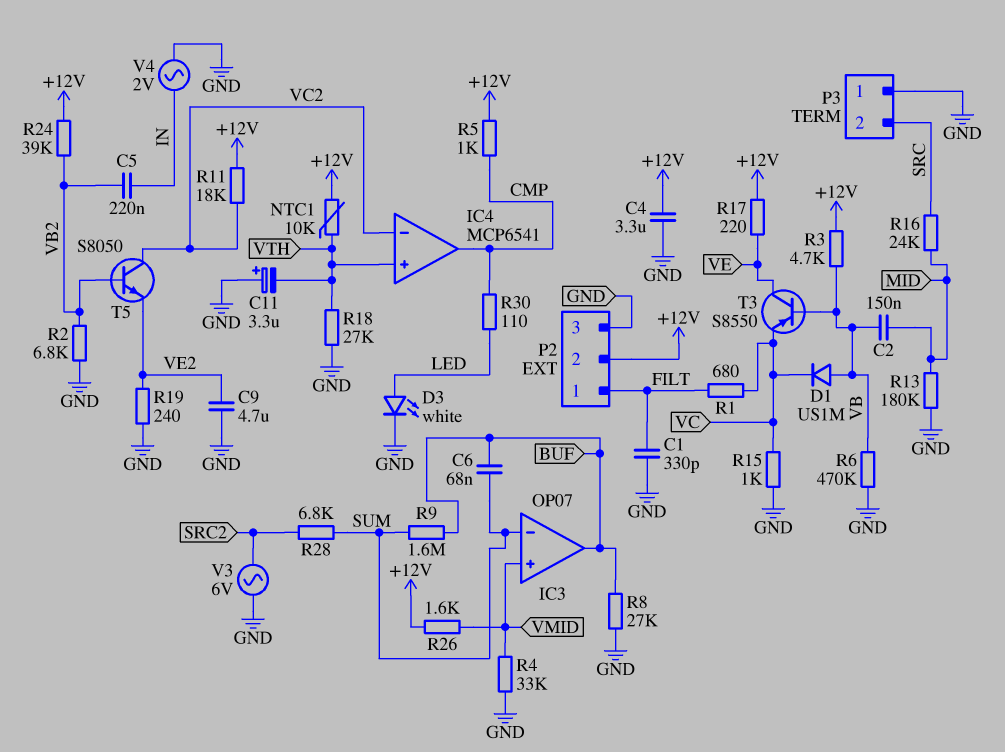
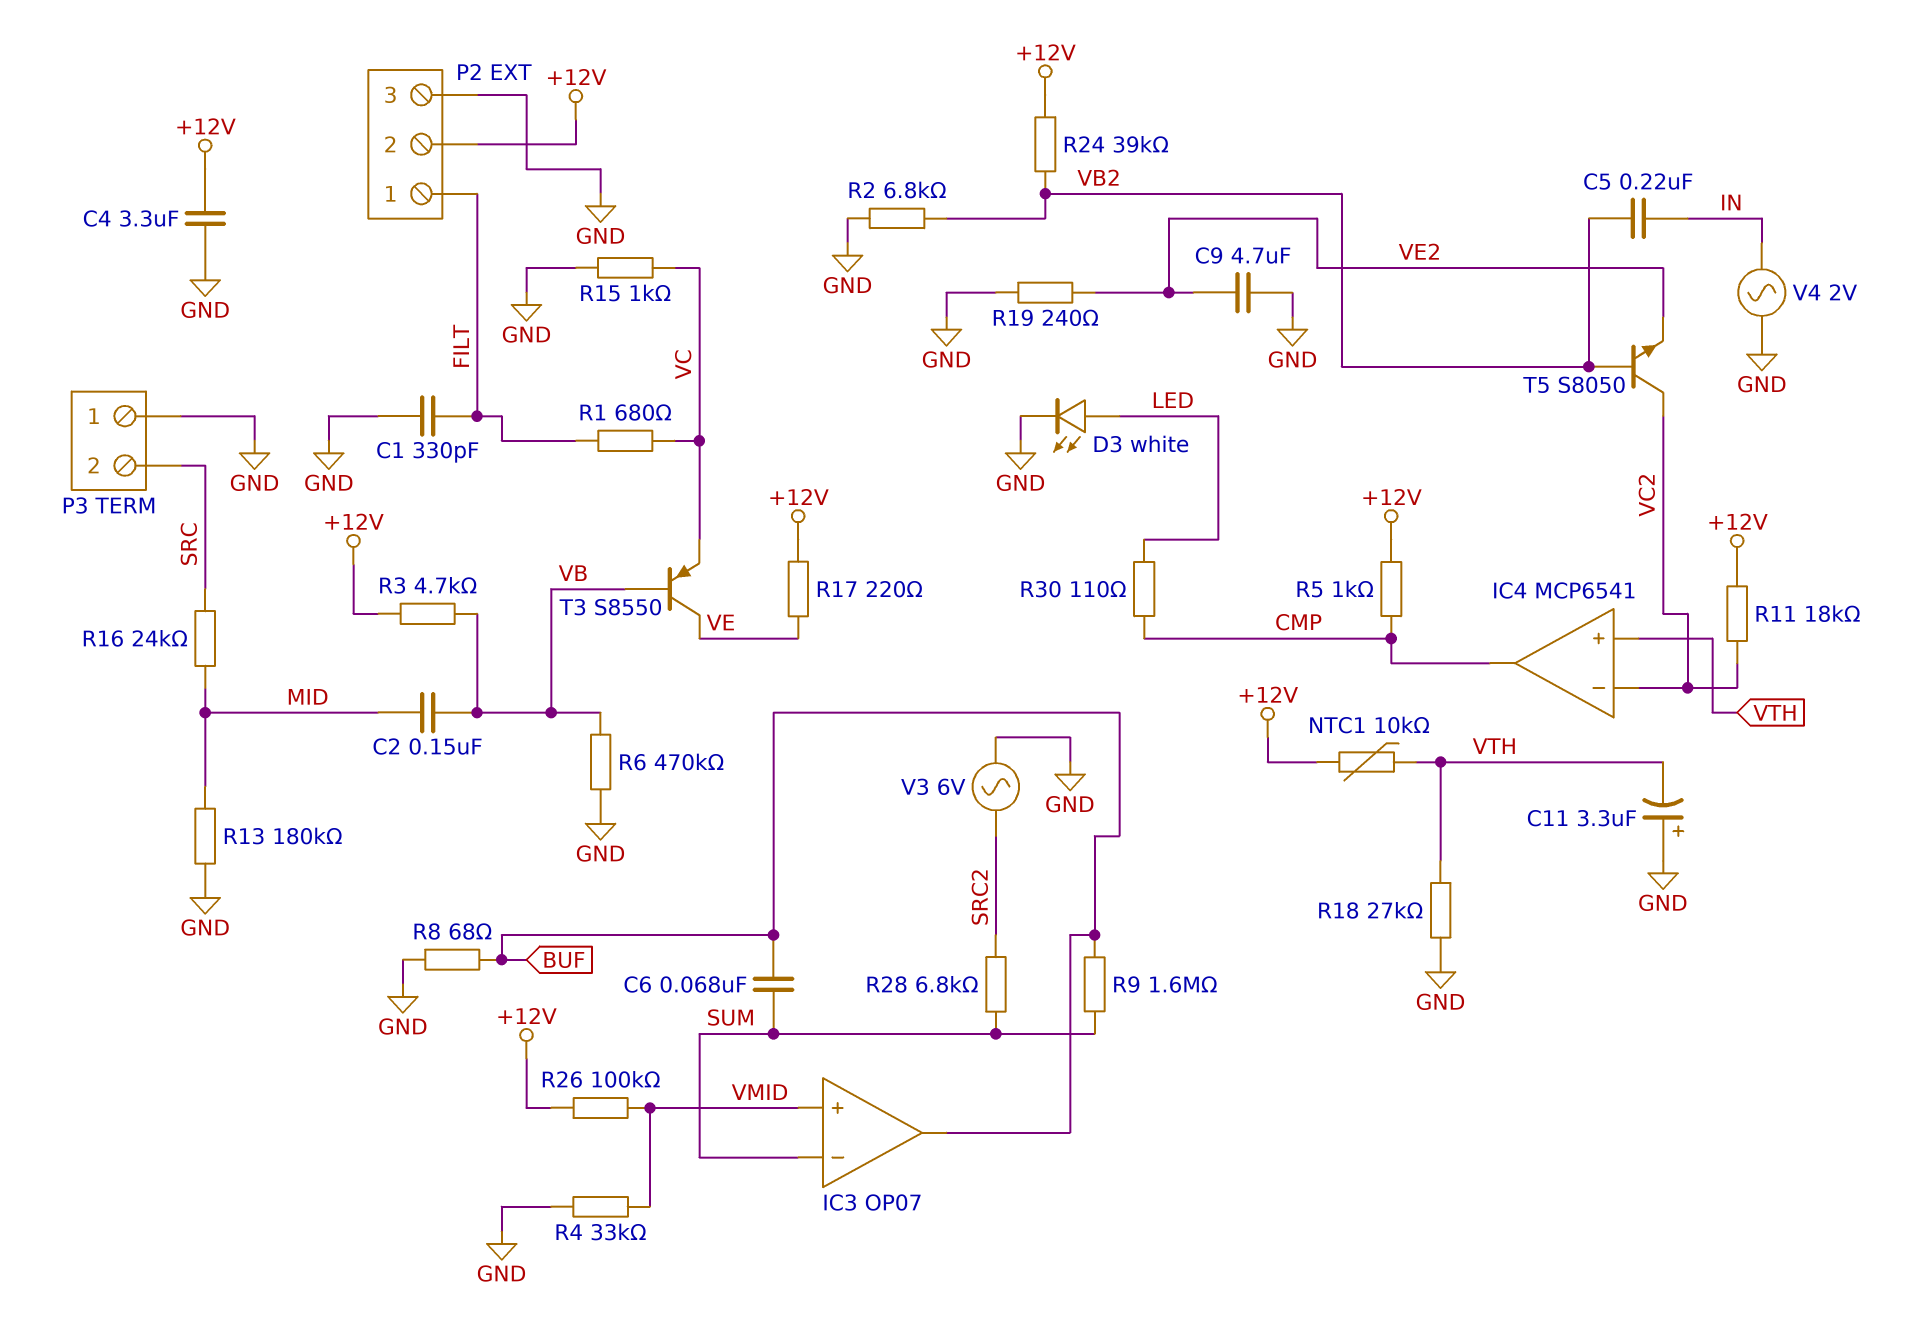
D1: diode US1M (A VB, K VC) -> none
R8: 27k (BUF, GND) -> 68 (BUF, GND)
R26: 1.6k (+12V, VMID) -> 100k (+12V, VMID)

